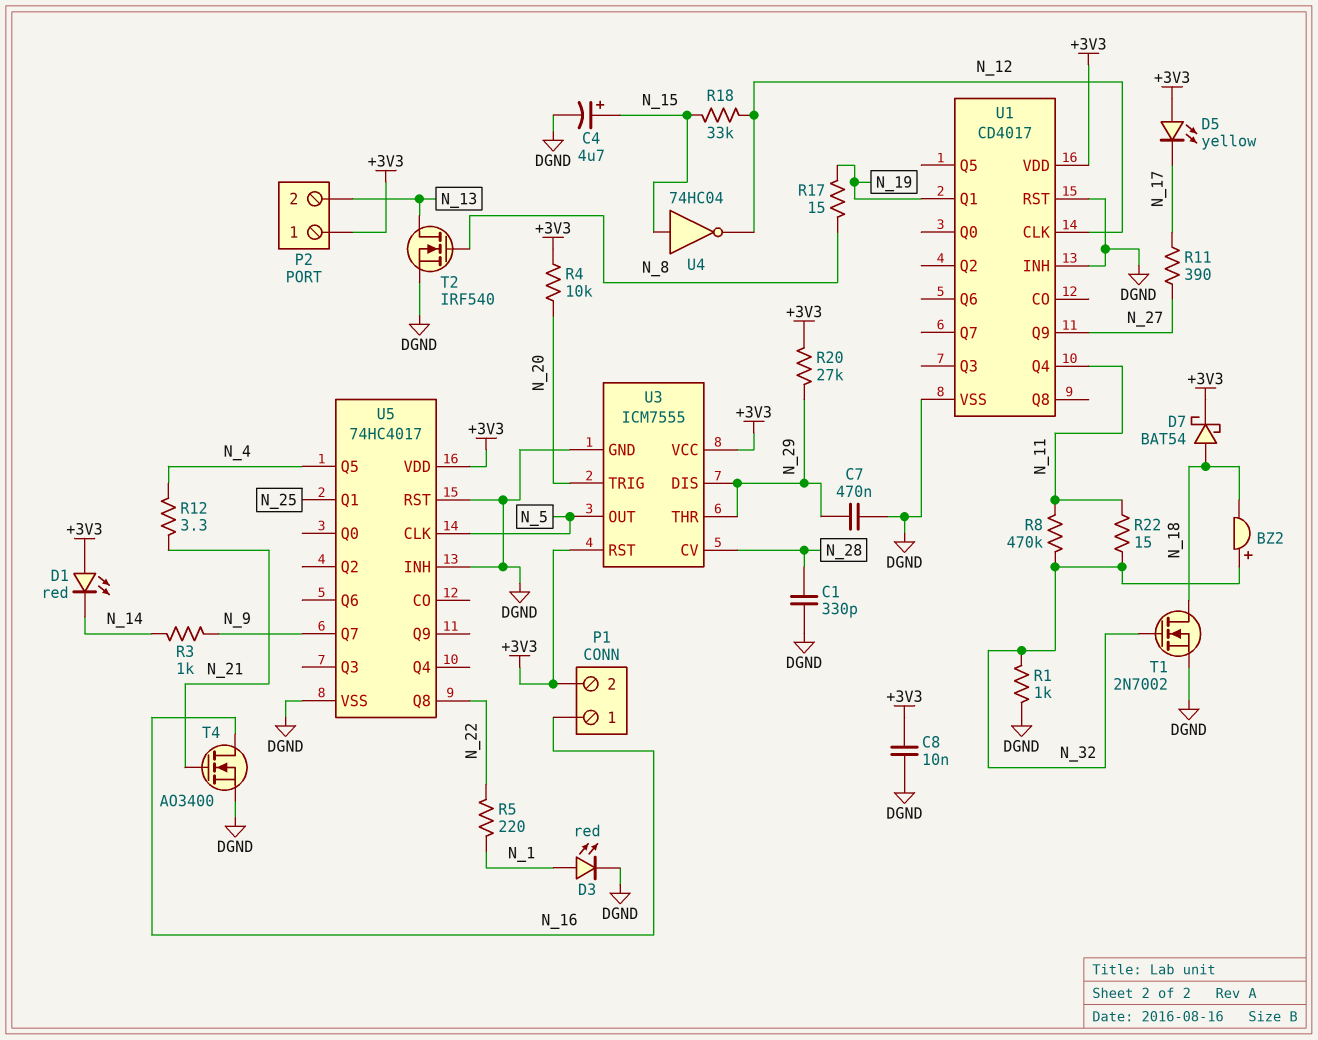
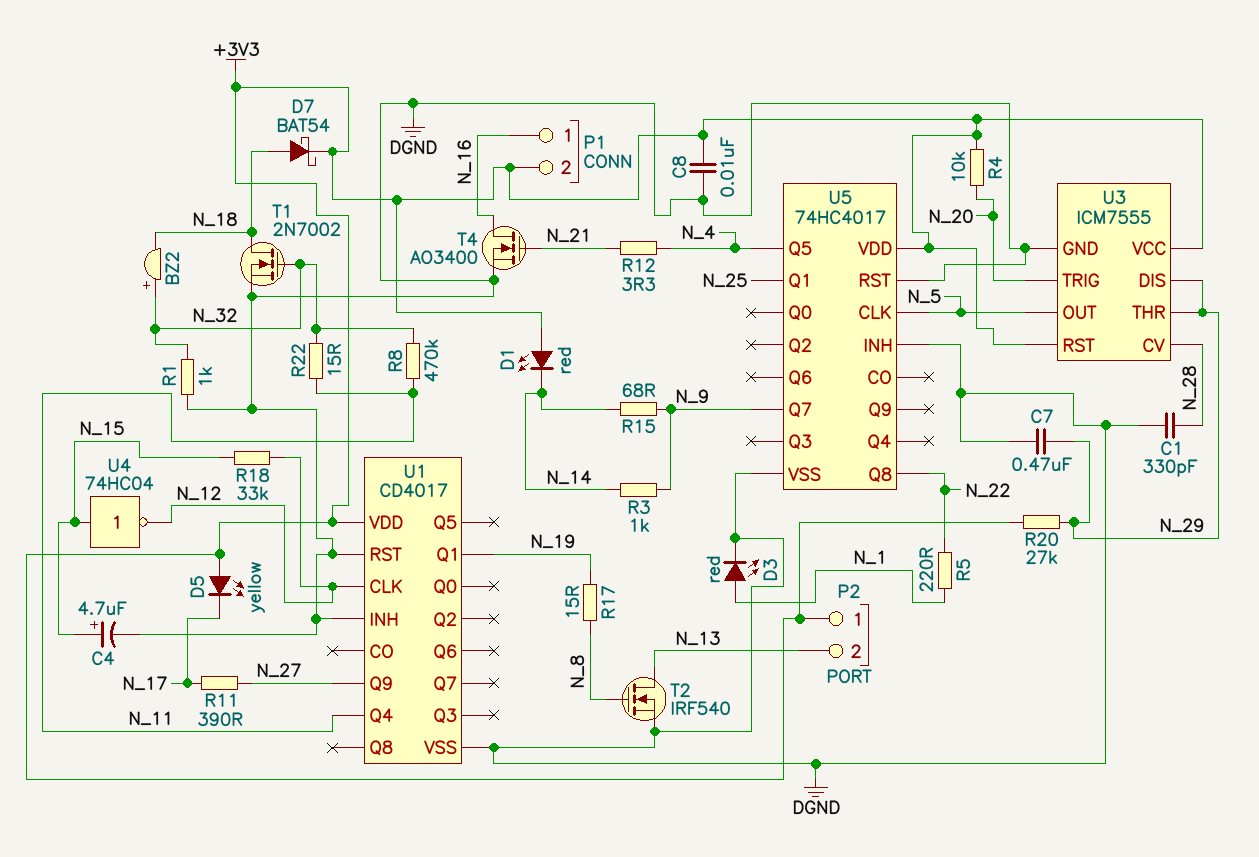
R15: none -> 68 (N_9, N_14)

